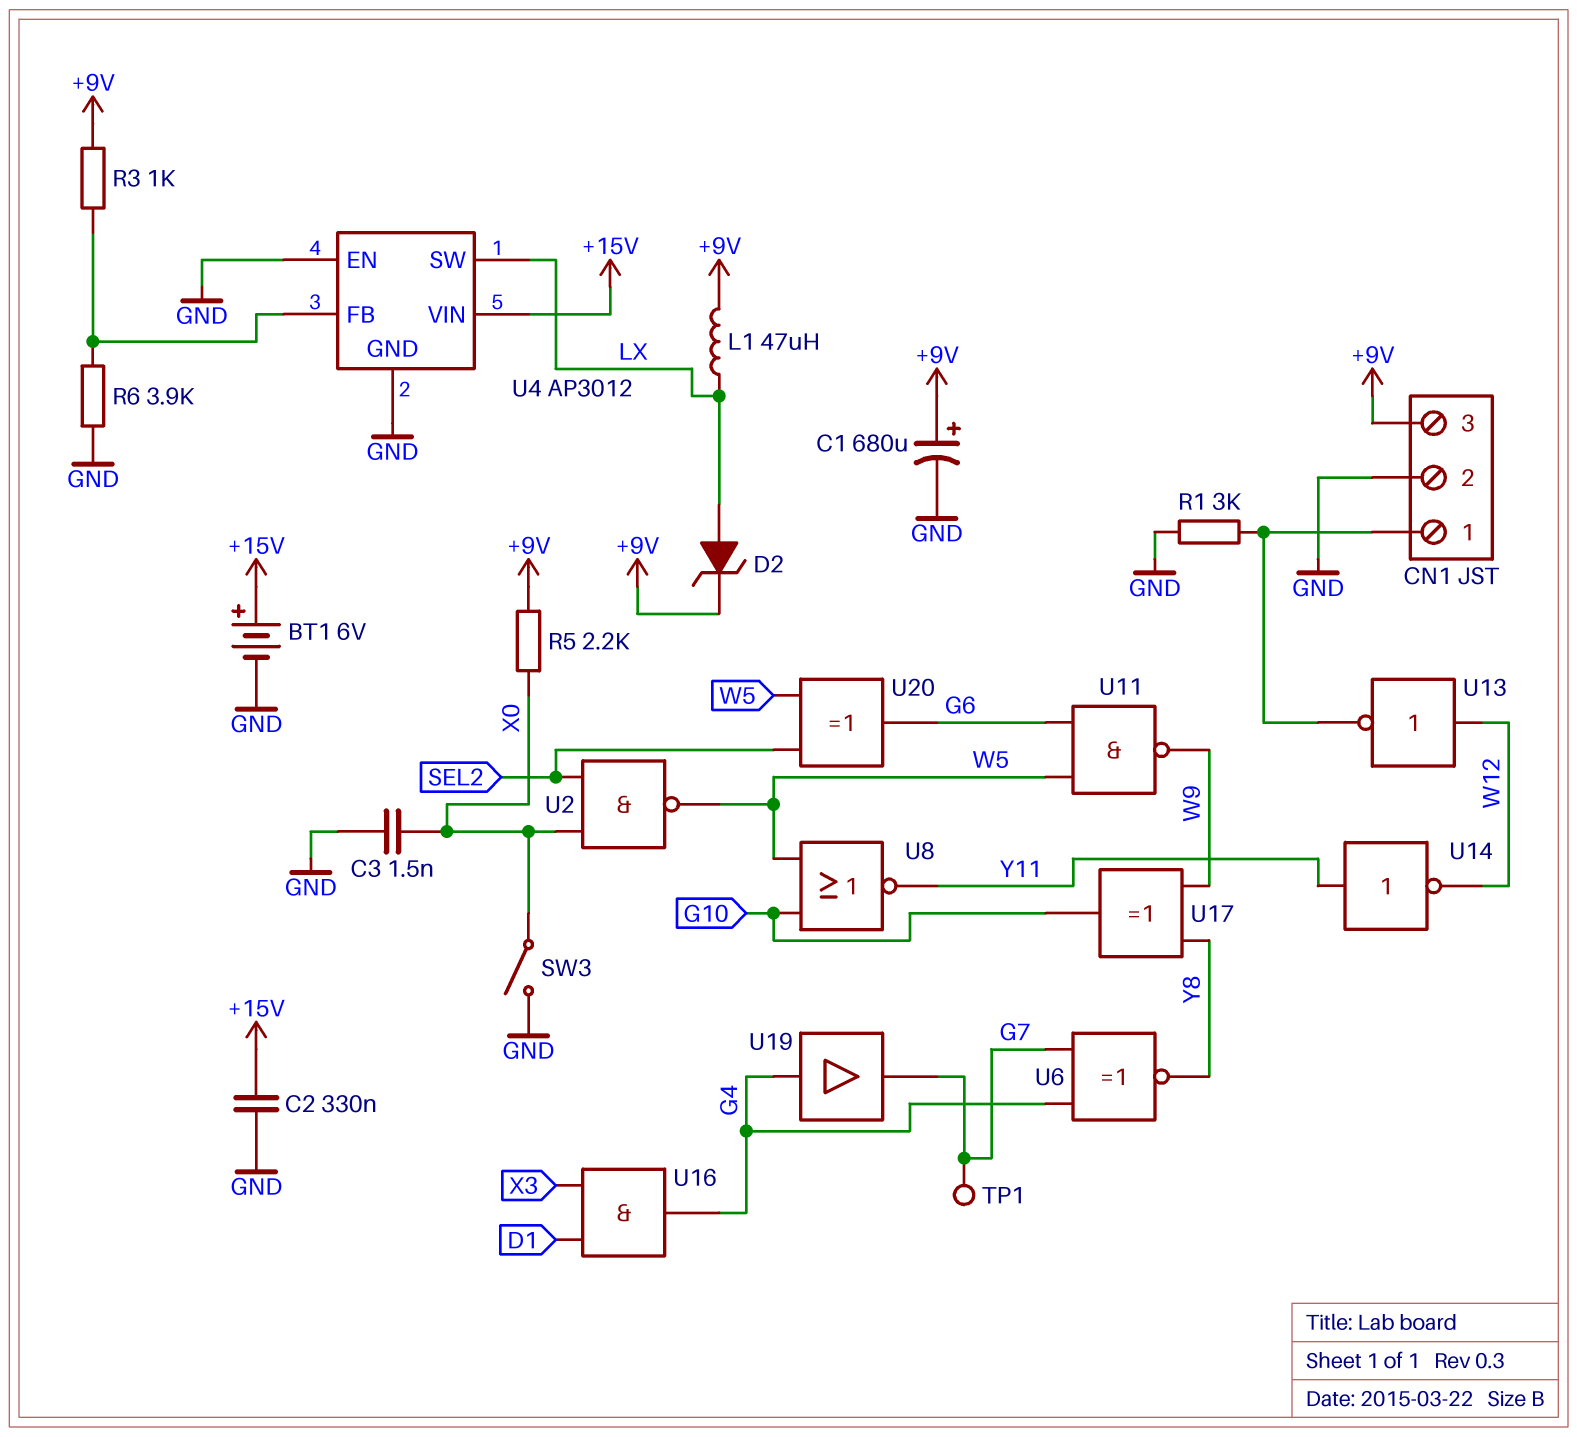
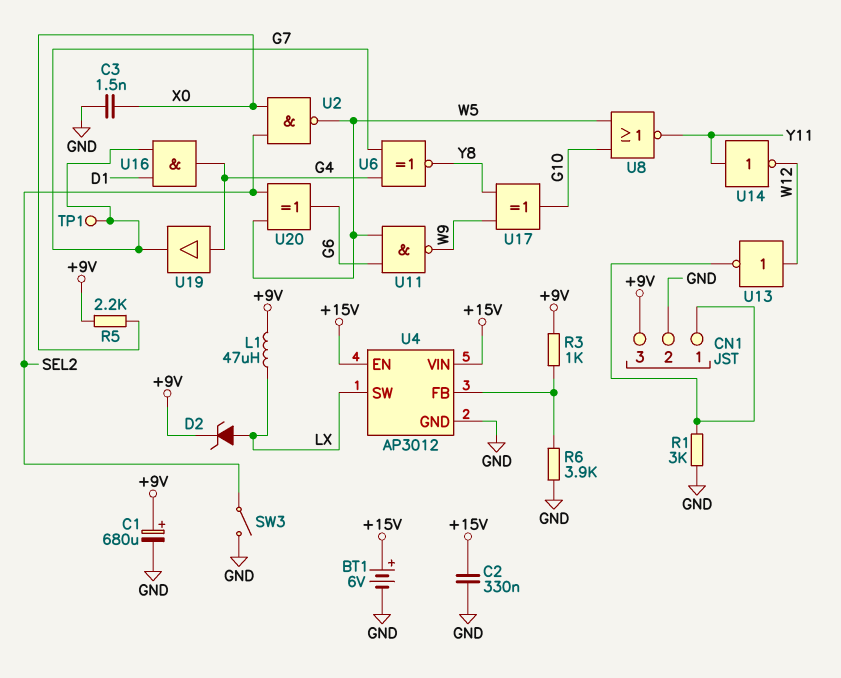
SW3: switch (GND, X0) -> switch (GND, SEL2)
U4 pin EN: GND -> +15V
U16: AND (in D1, in X3, out G4) -> AND (in D1, in G7, out G4)

